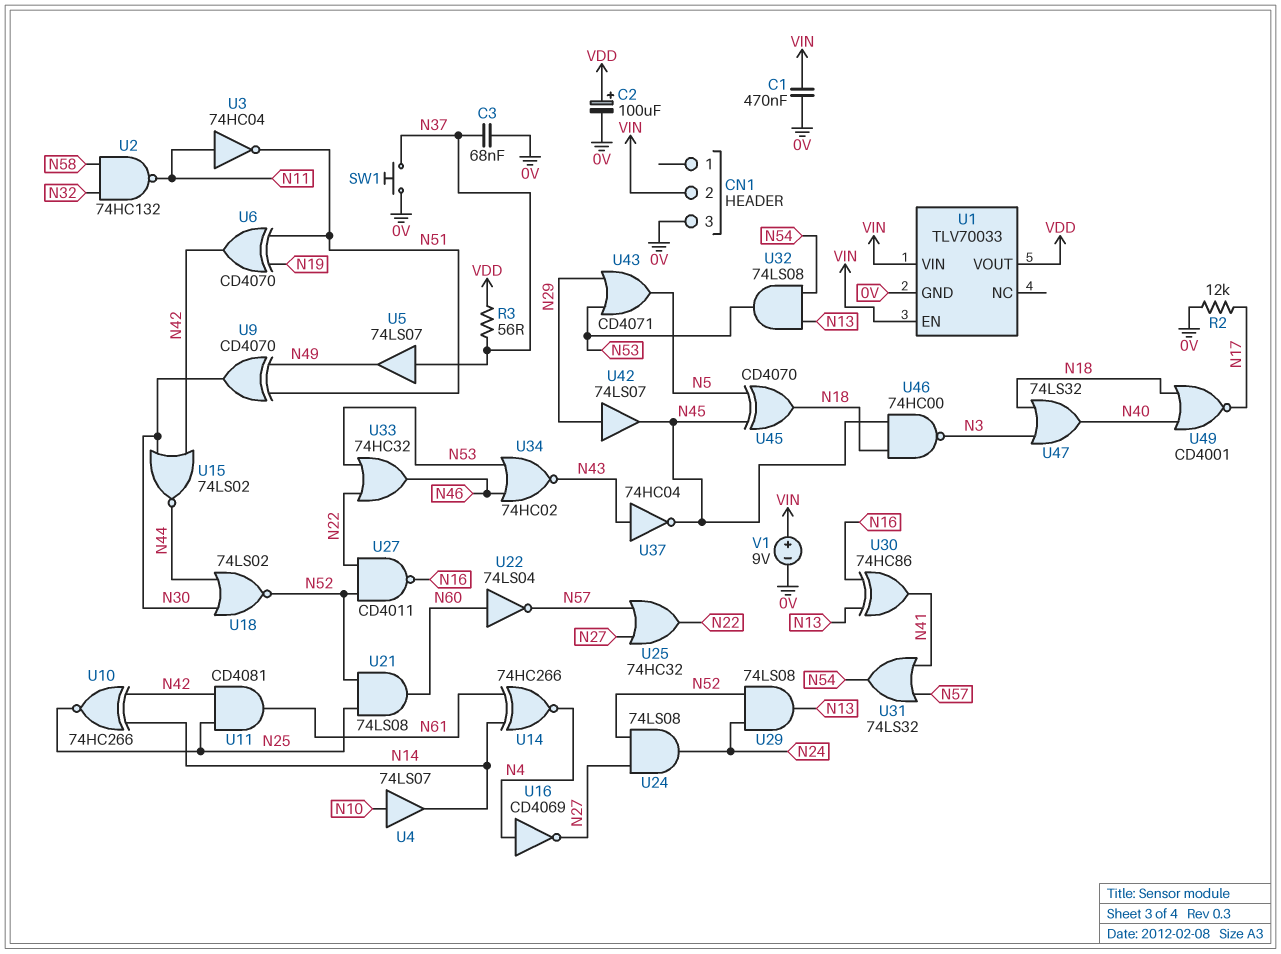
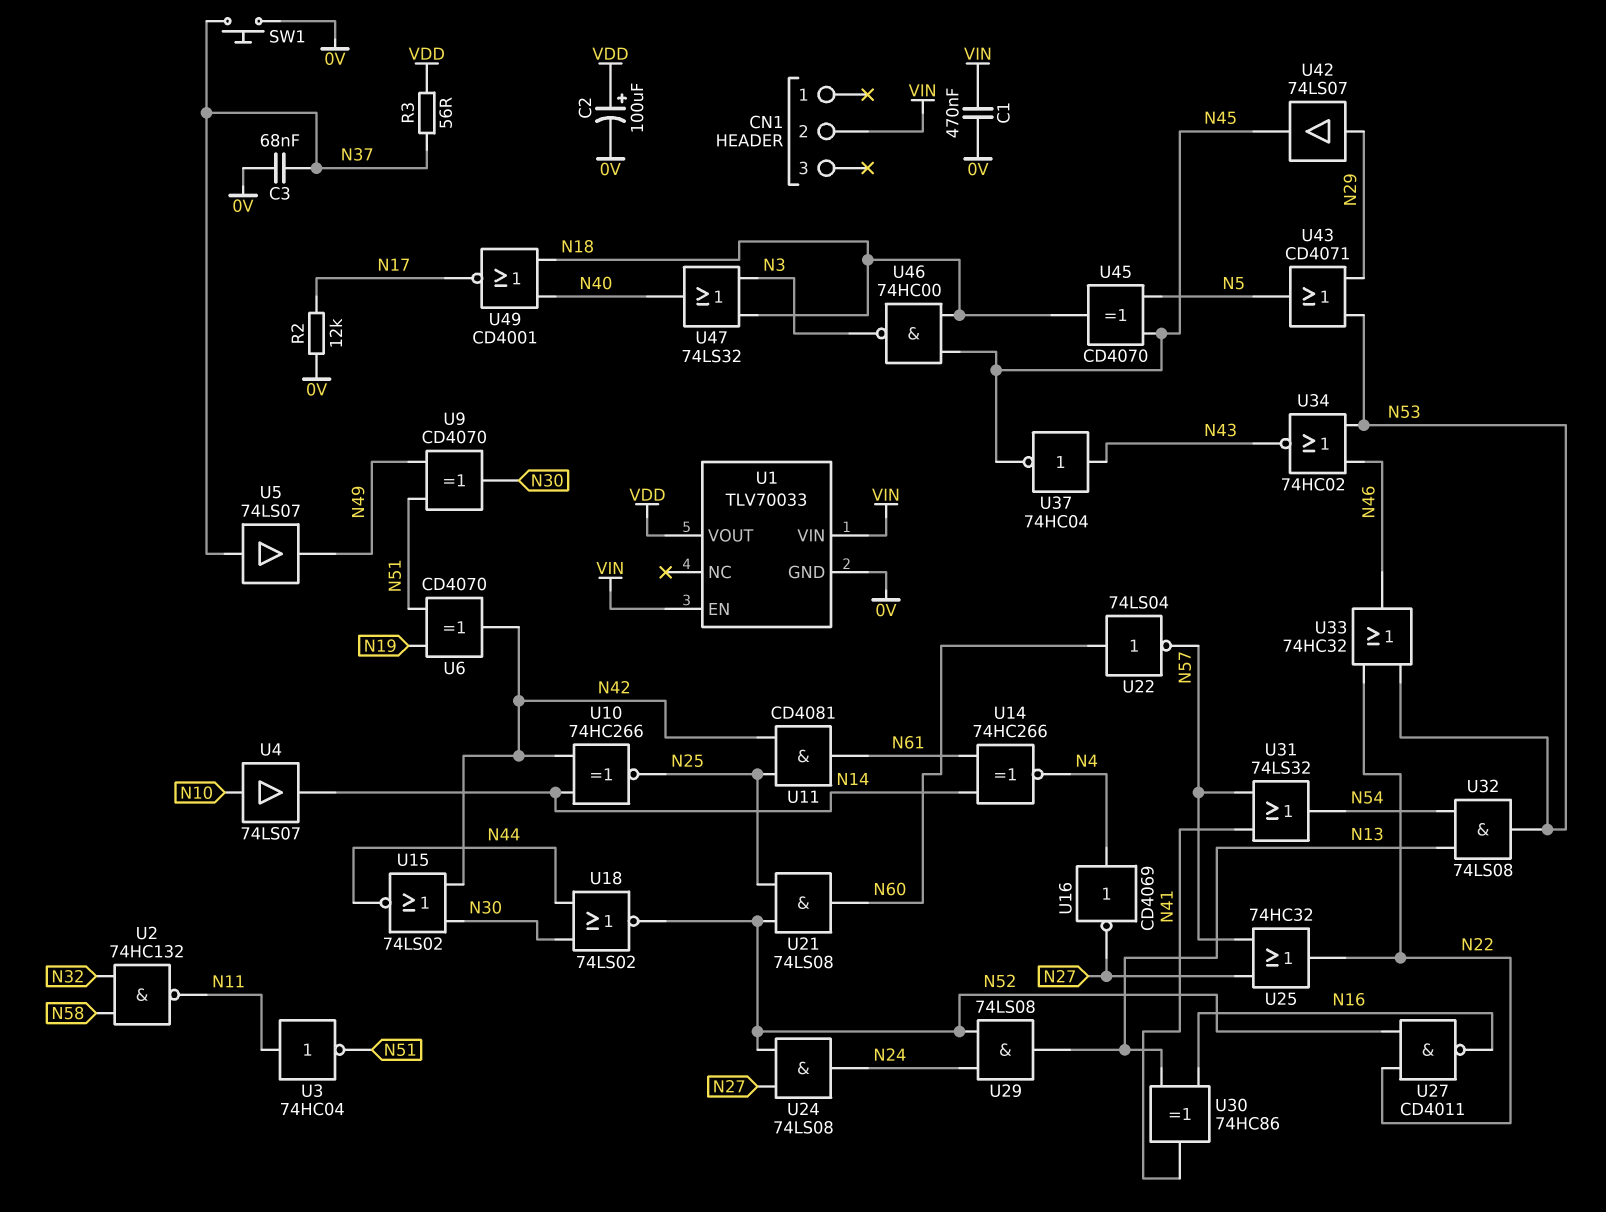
CN1 pin 3: 0V -> none
V1: 9V (plus VIN, minus 0V) -> none

